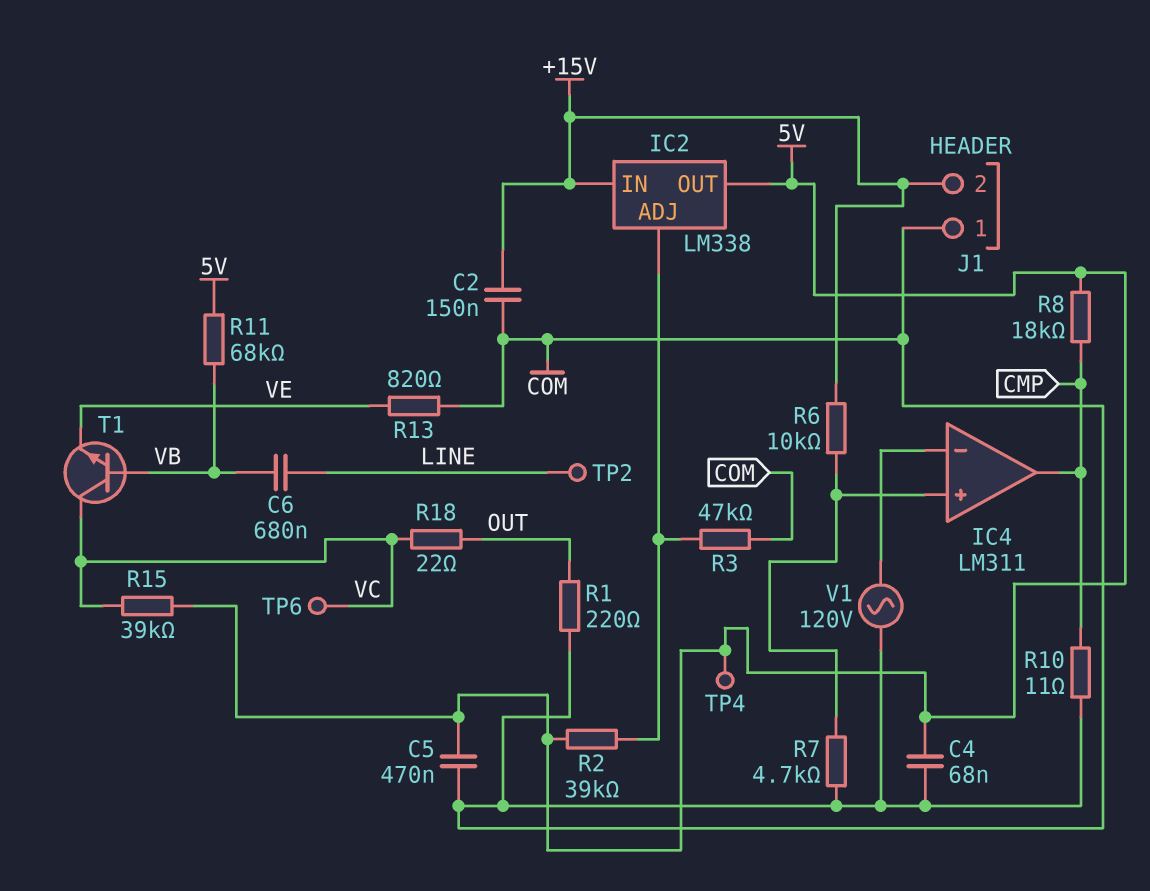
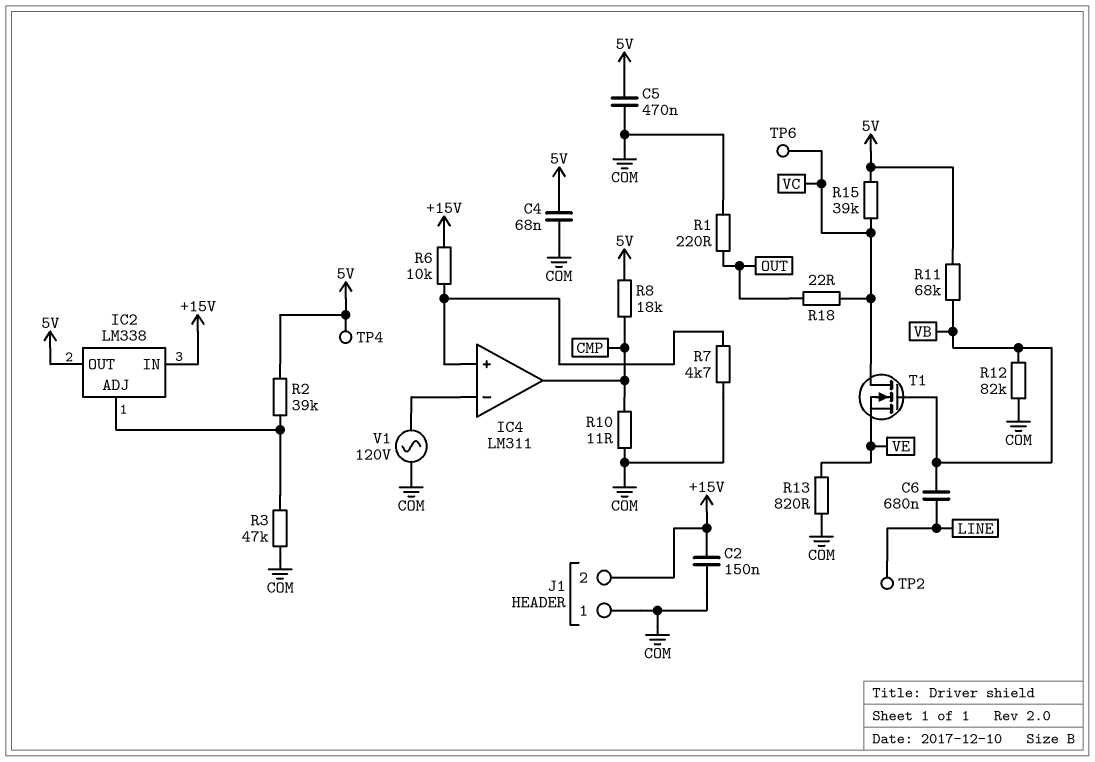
R12: none -> 82k (COM, VB)
T1: NPN (B VB, C VC, E VE) -> NMOS (G VB, D VC, S VE)

